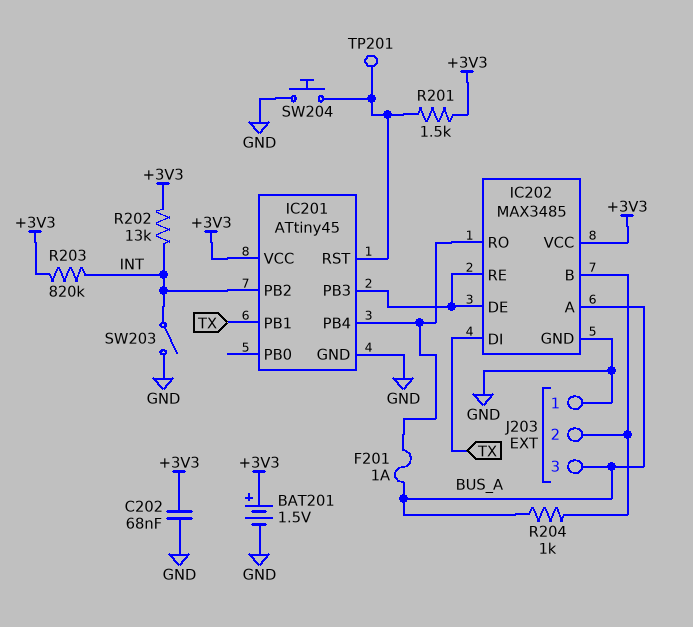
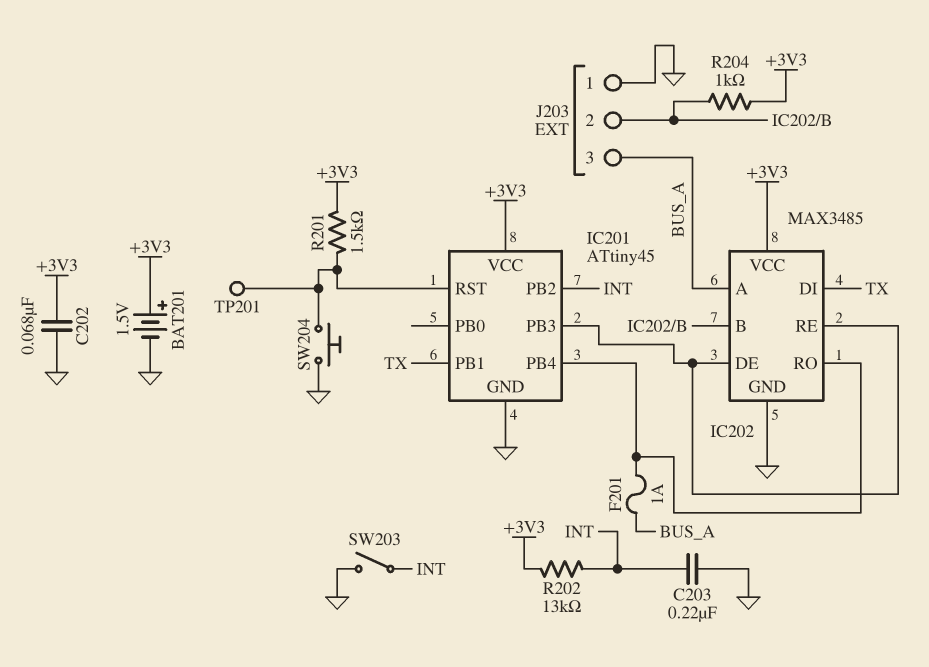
C203: none -> 220nF (GND, INT)
R203: 820k (+3V3, INT) -> none
R204: 1k (BUS_A, IC202/B) -> 1k (+3V3, IC202/B)

